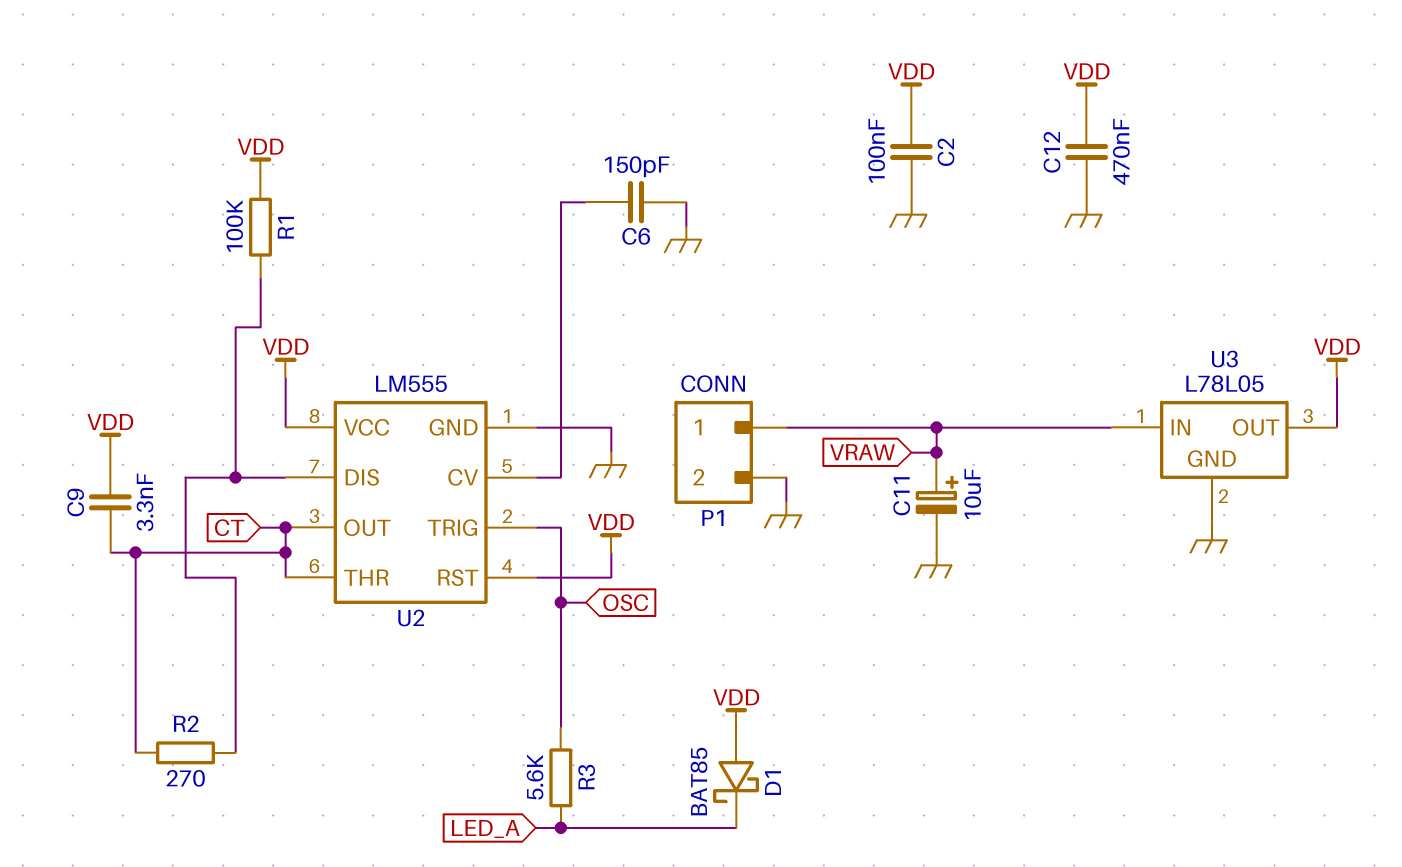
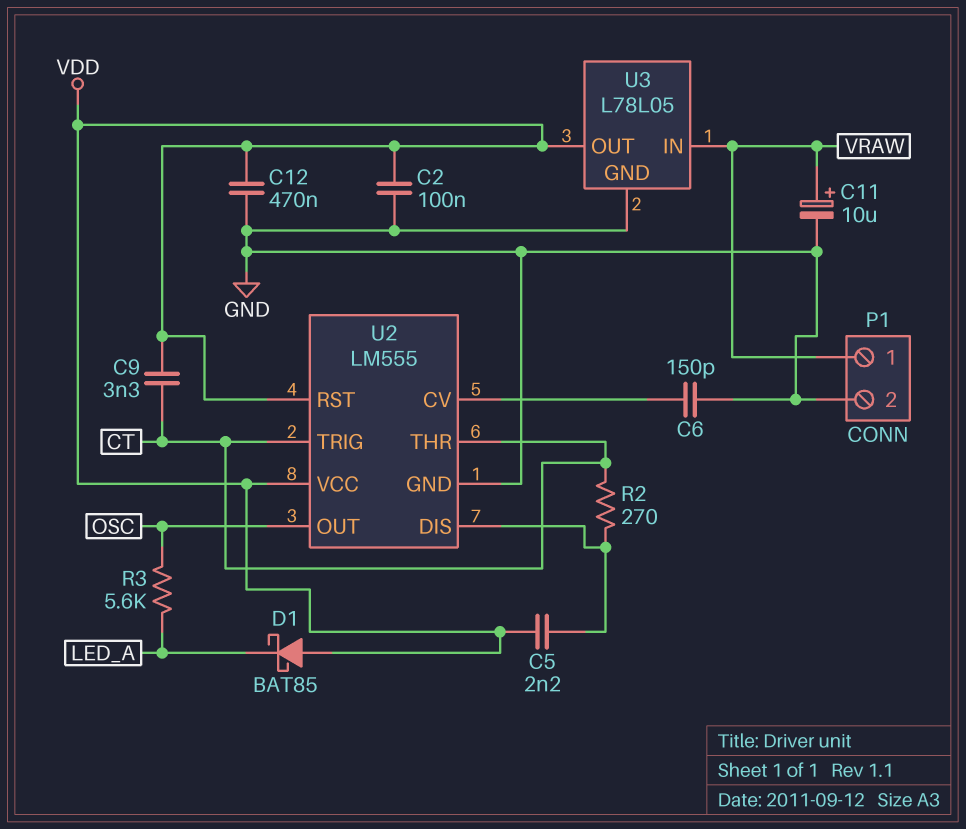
C5: none -> 2.2nF (U2/DIS, VDD)
R1: 100k (U2/DIS, VDD) -> none
U2 pin OUT: CT -> OSC
U2 pin TRIG: OSC -> CT

